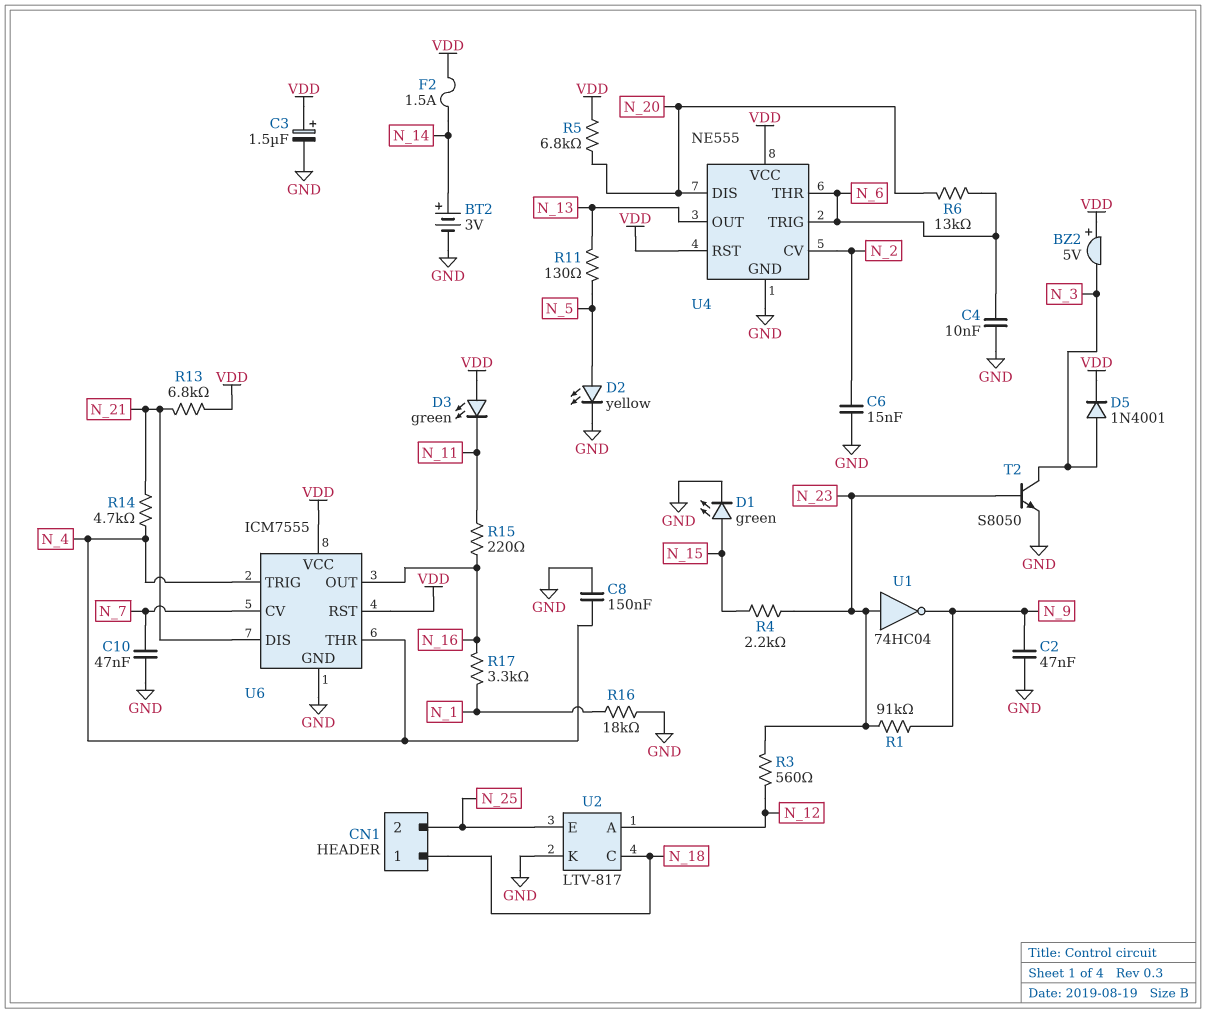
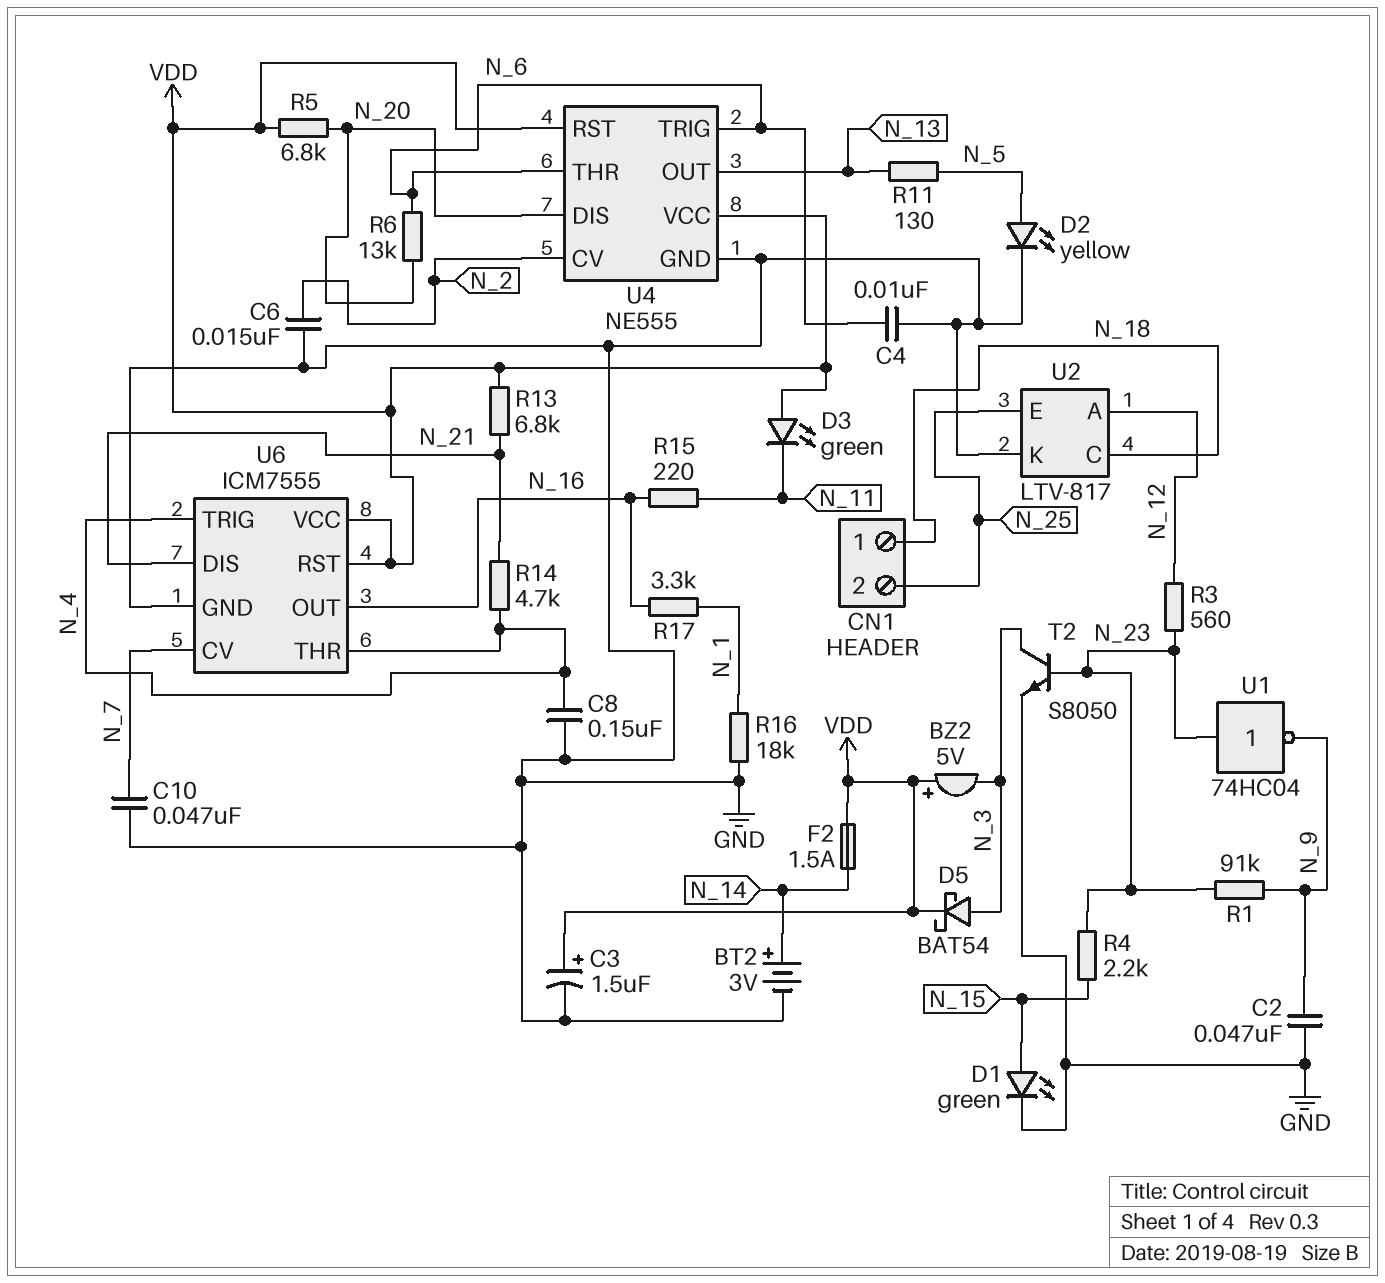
D5: diode 1N4001 (A N_3, K VDD) -> schottky BAT54 (A N_3, K VDD)

